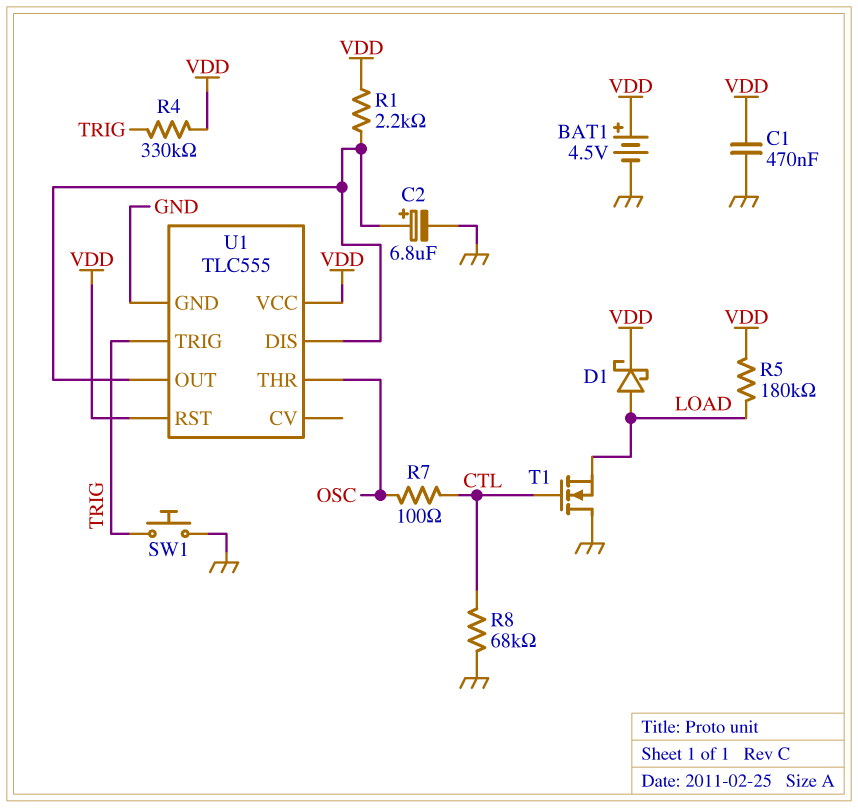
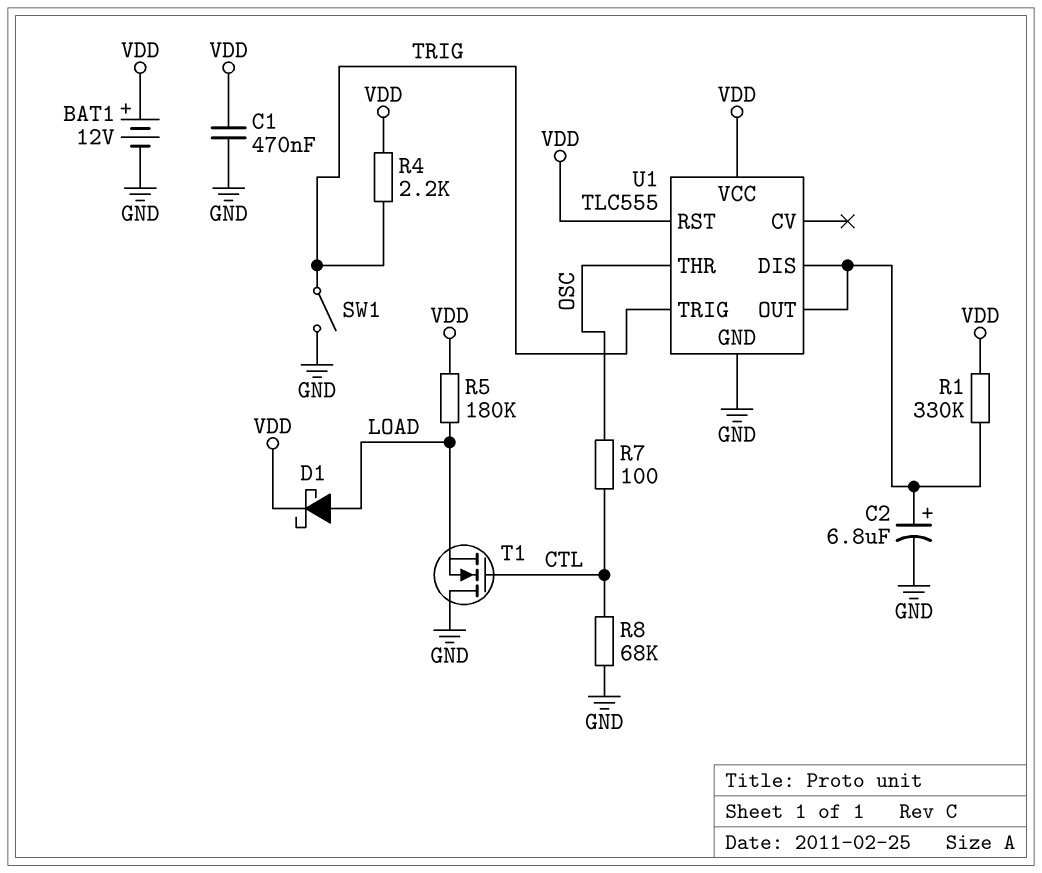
BAT1: 4.5V (plus VDD, minus GND) -> 12V (plus VDD, minus GND)
R1: 2.2k (U1/DIS, VDD) -> 330k (U1/DIS, VDD)
R4: 330k (TRIG, VDD) -> 2.2k (TRIG, VDD)
SW1: button (GND, TRIG) -> switch (GND, TRIG)

